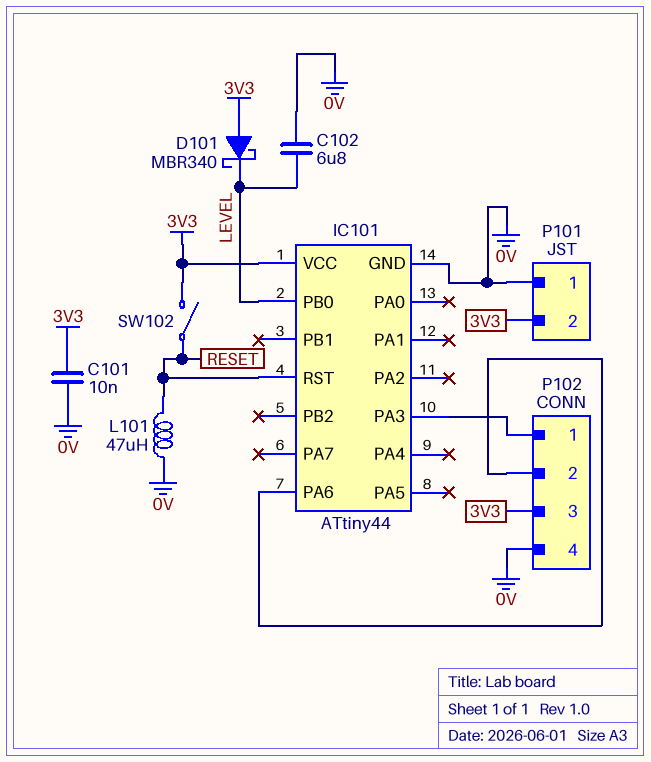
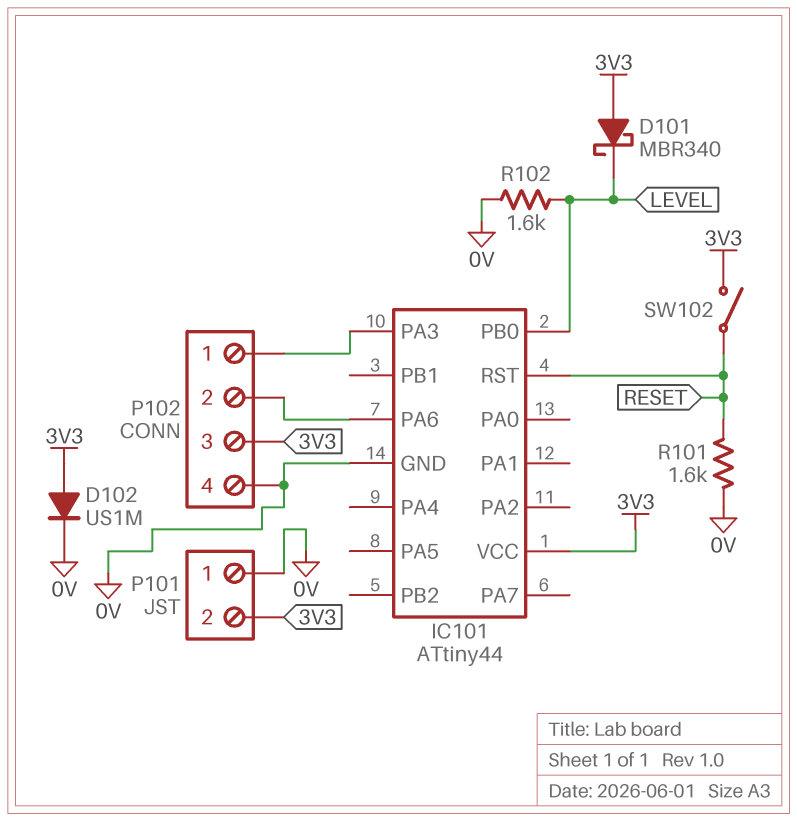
C101: 10nF (0V, 3V3) -> none
C102: 6.8uF (0V, LEVEL) -> none
D102: none -> diode US1M (A 3V3, K 0V)
L101: 47uH (0V, RESET) -> none
R101: none -> 1.6k (0V, RESET)
R102: none -> 1.6k (0V, LEVEL)

